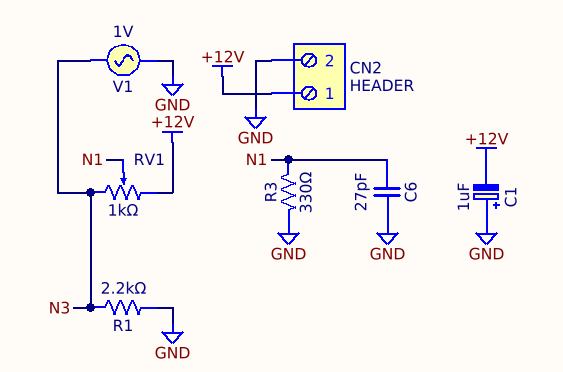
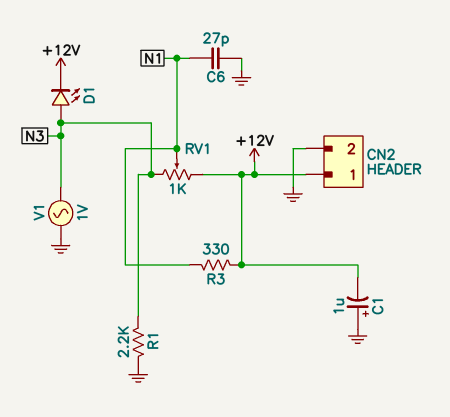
D1: none -> LED (A N3, K +12V)
R3: 330 (GND, N1) -> 330 (+12V, N1)

